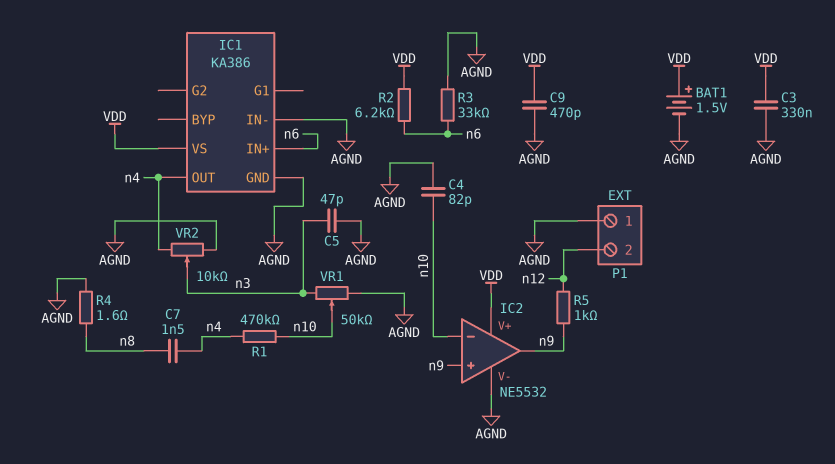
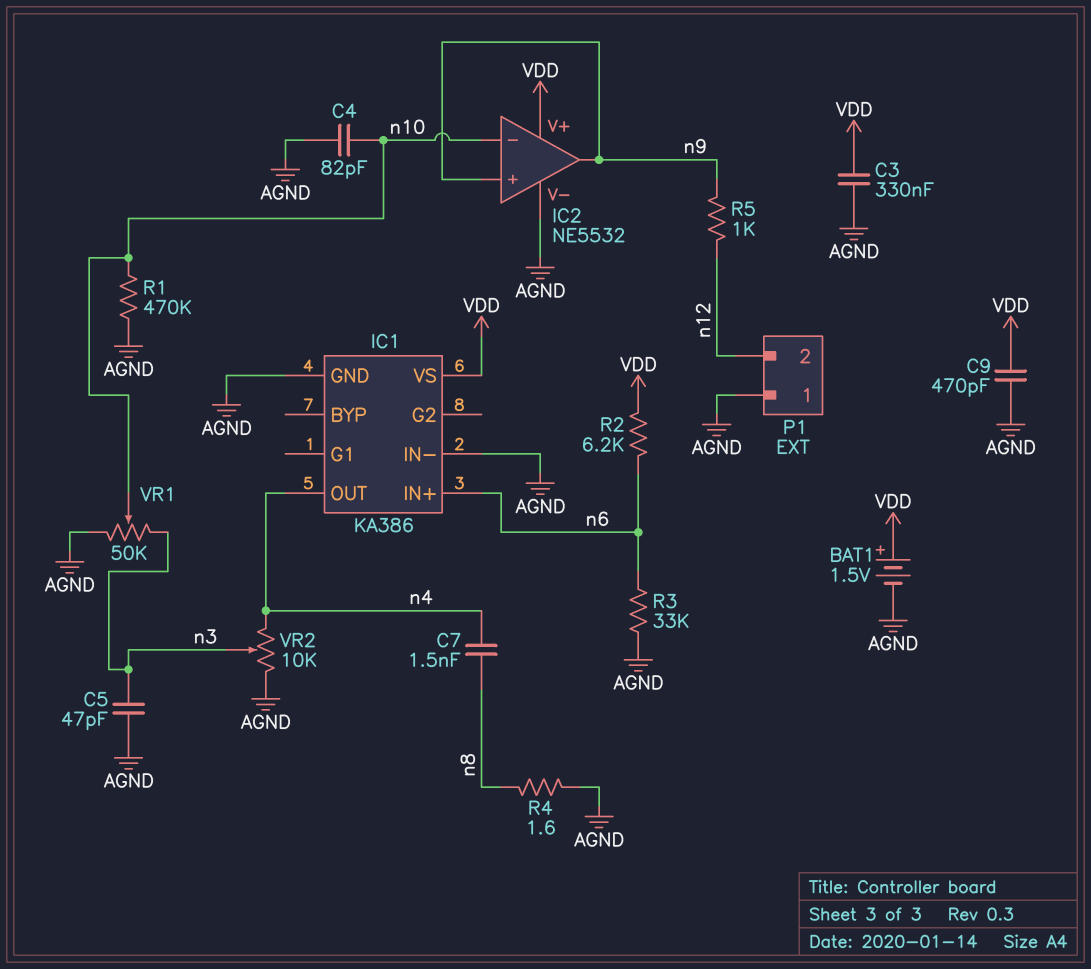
R1: 470k (n4, n10) -> 470k (AGND, n10)

